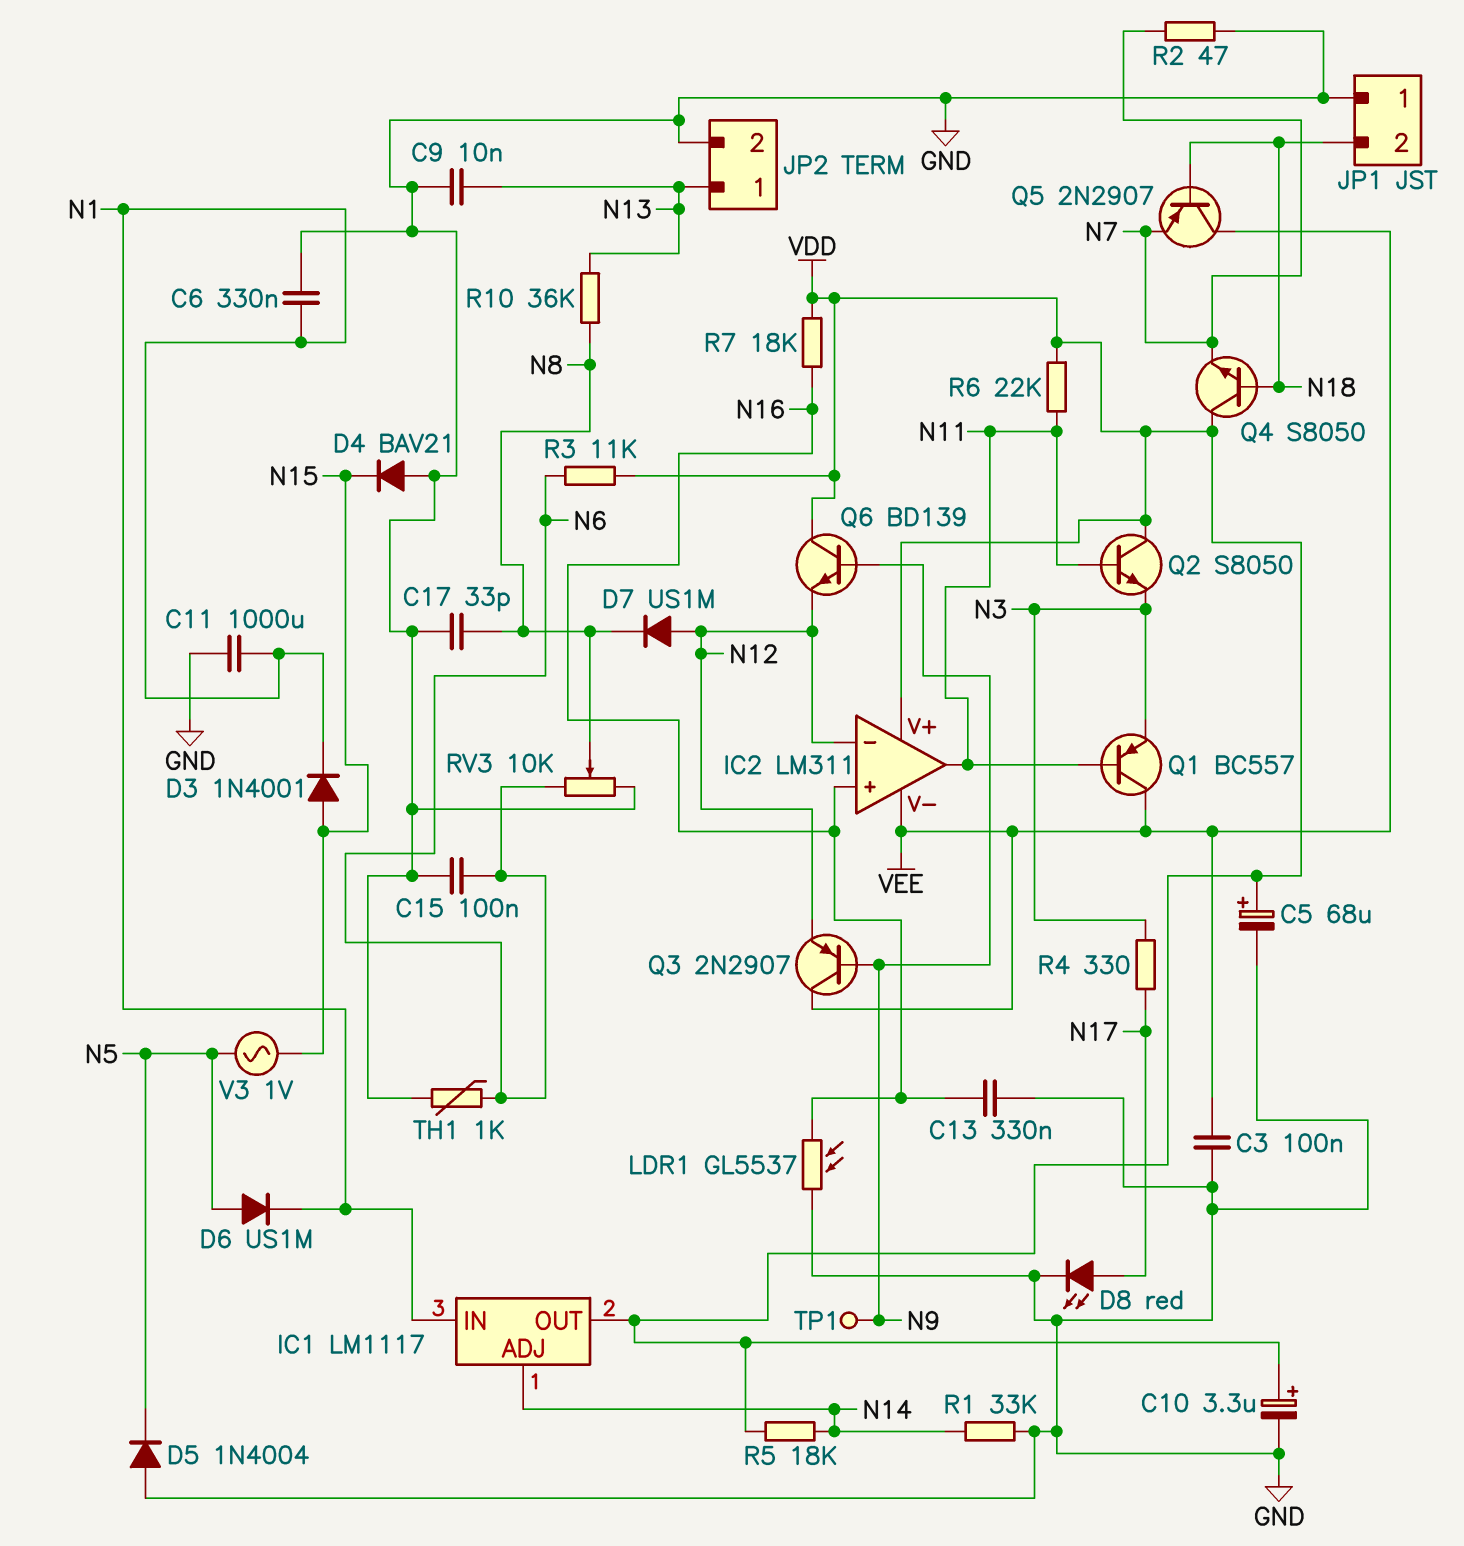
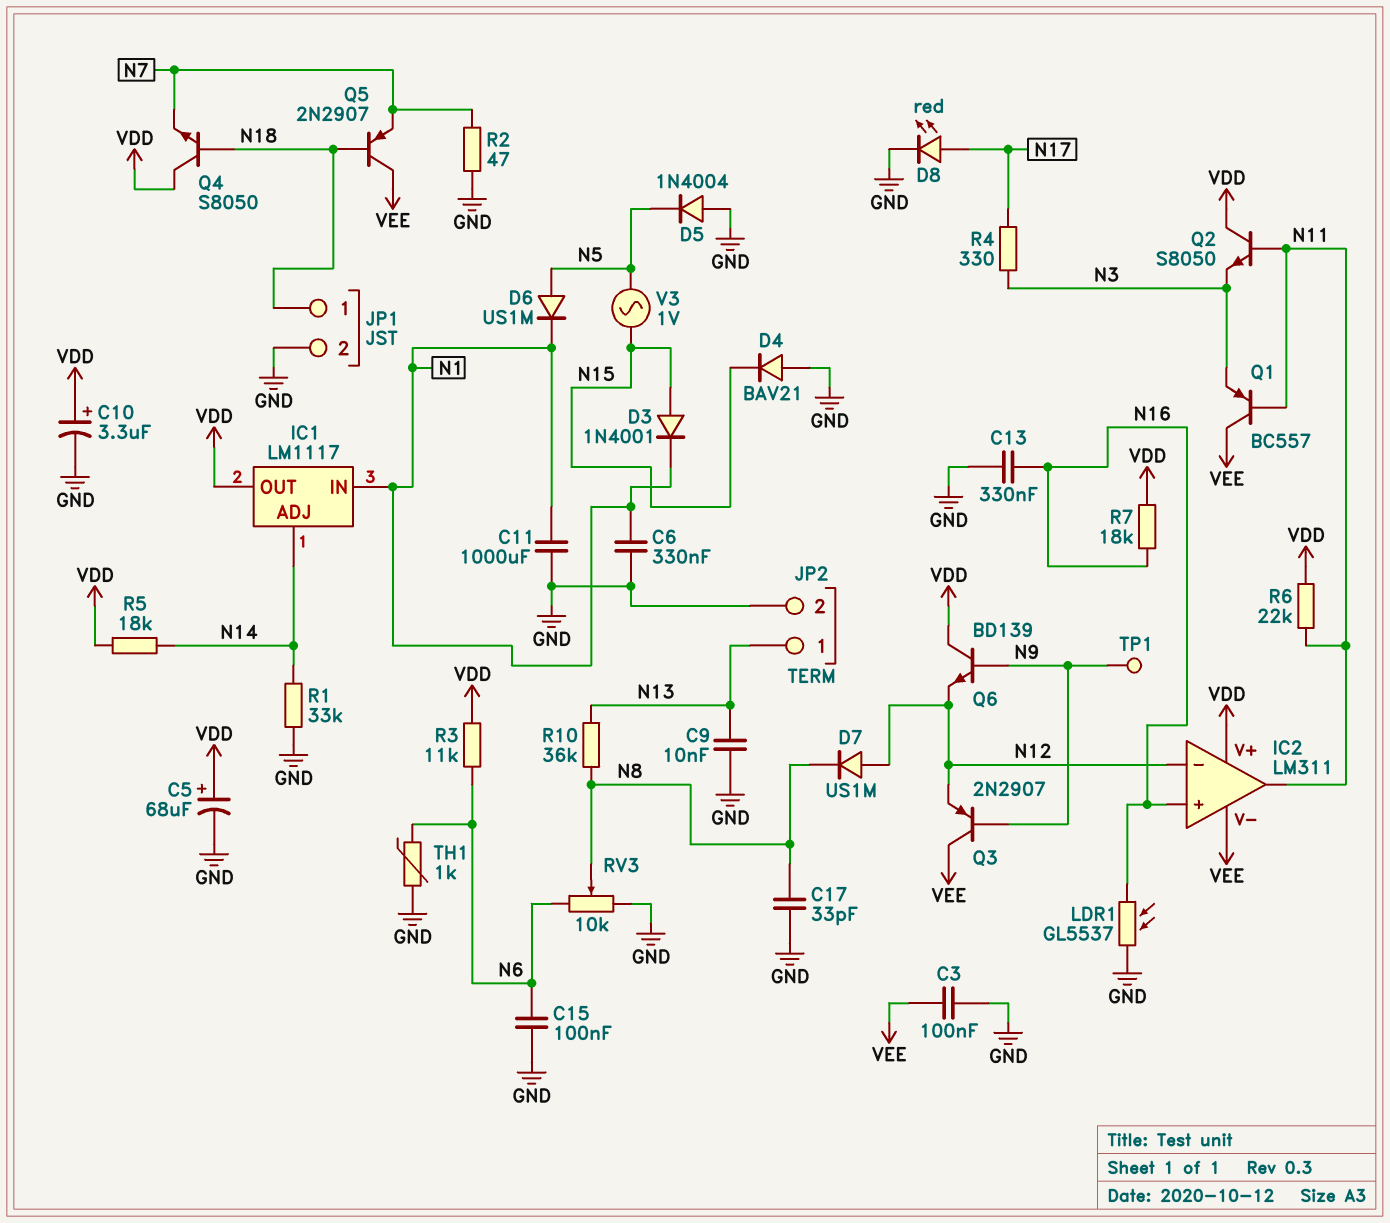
JP1 pin 1: GND -> N18
JP1 pin 2: N18 -> GND

